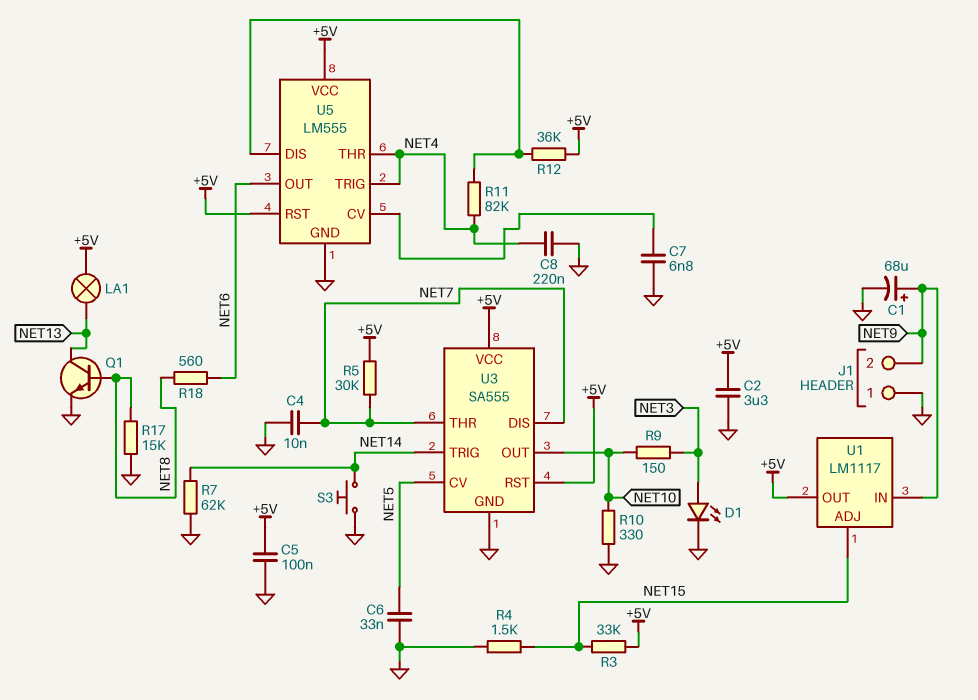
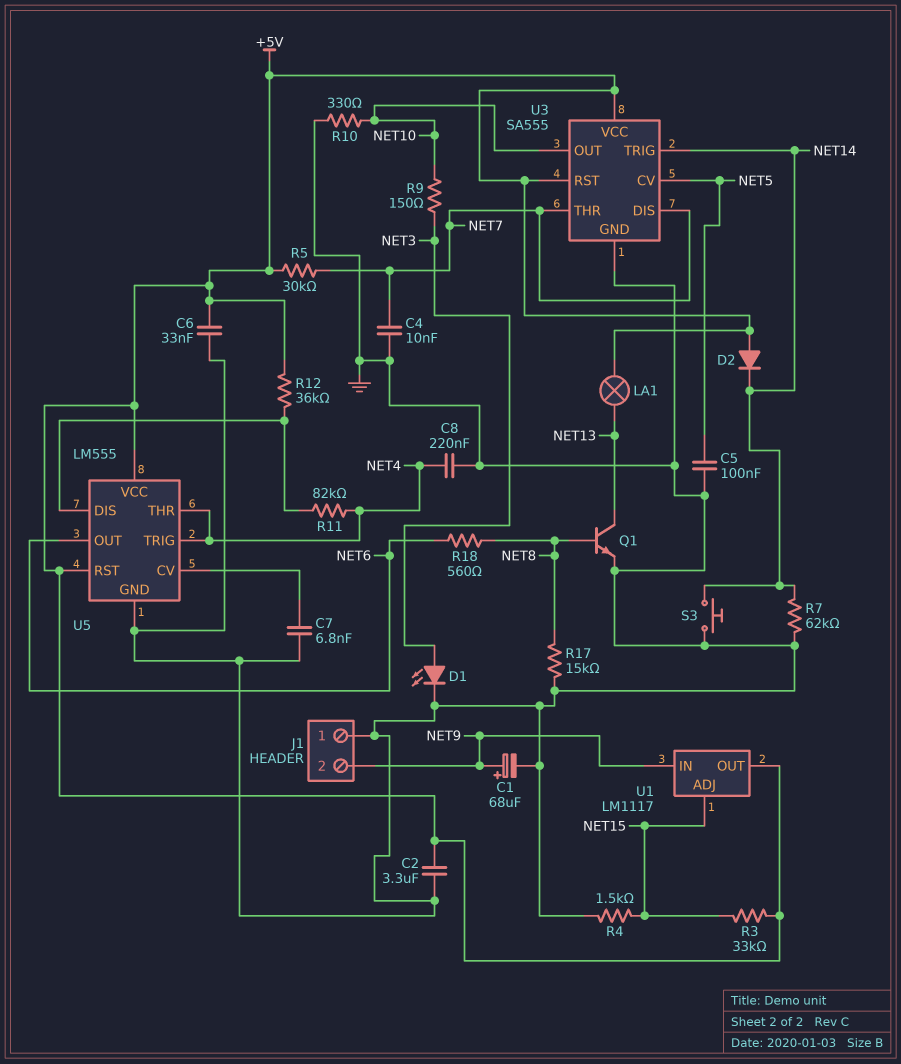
C5: 100nF (+5V, GND) -> 100nF (GND, NET5)
C6: 33nF (GND, NET5) -> 33nF (+5V, GND)
D2: none -> diode (A +5V, K NET14)

